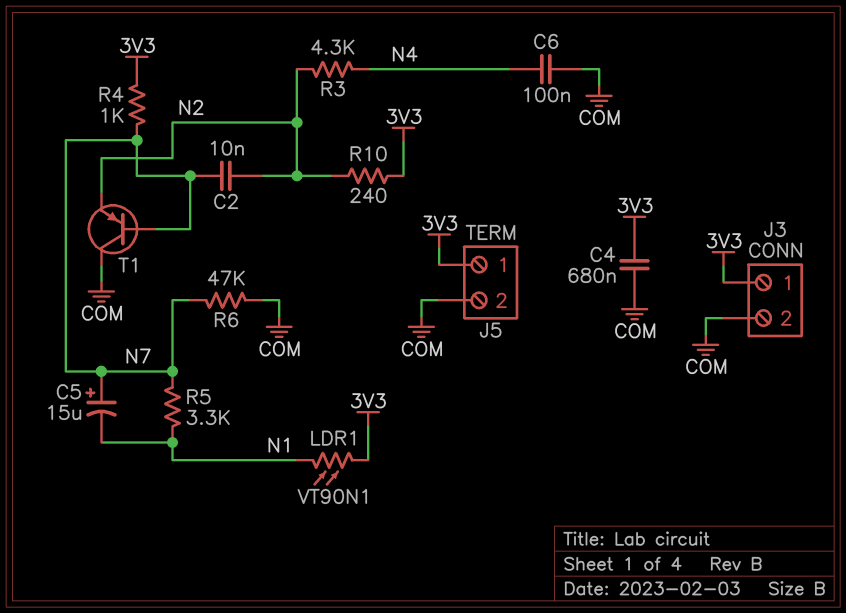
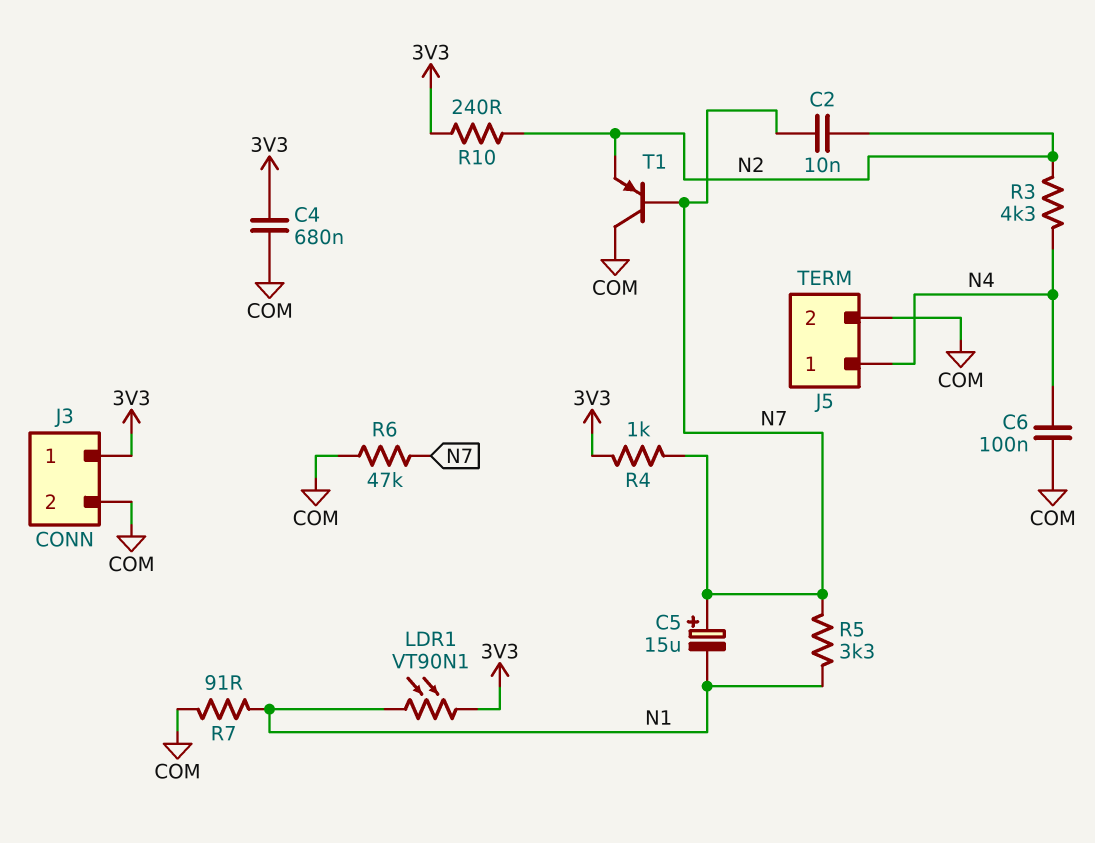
J5 pin 1: 3V3 -> N4
R7: none -> 91 (COM, N1)

